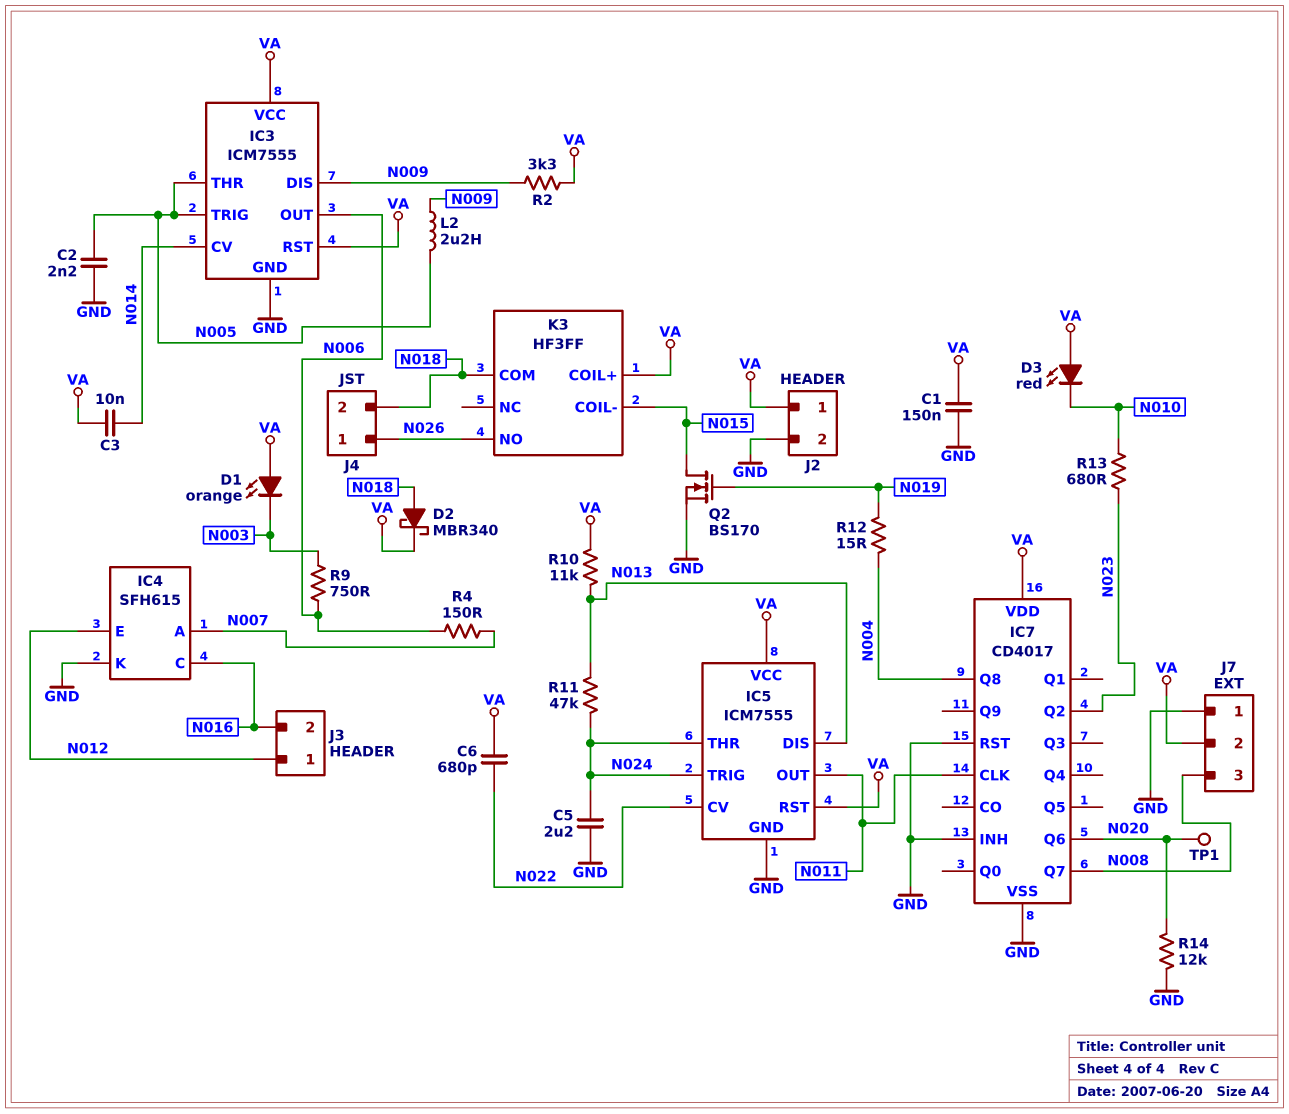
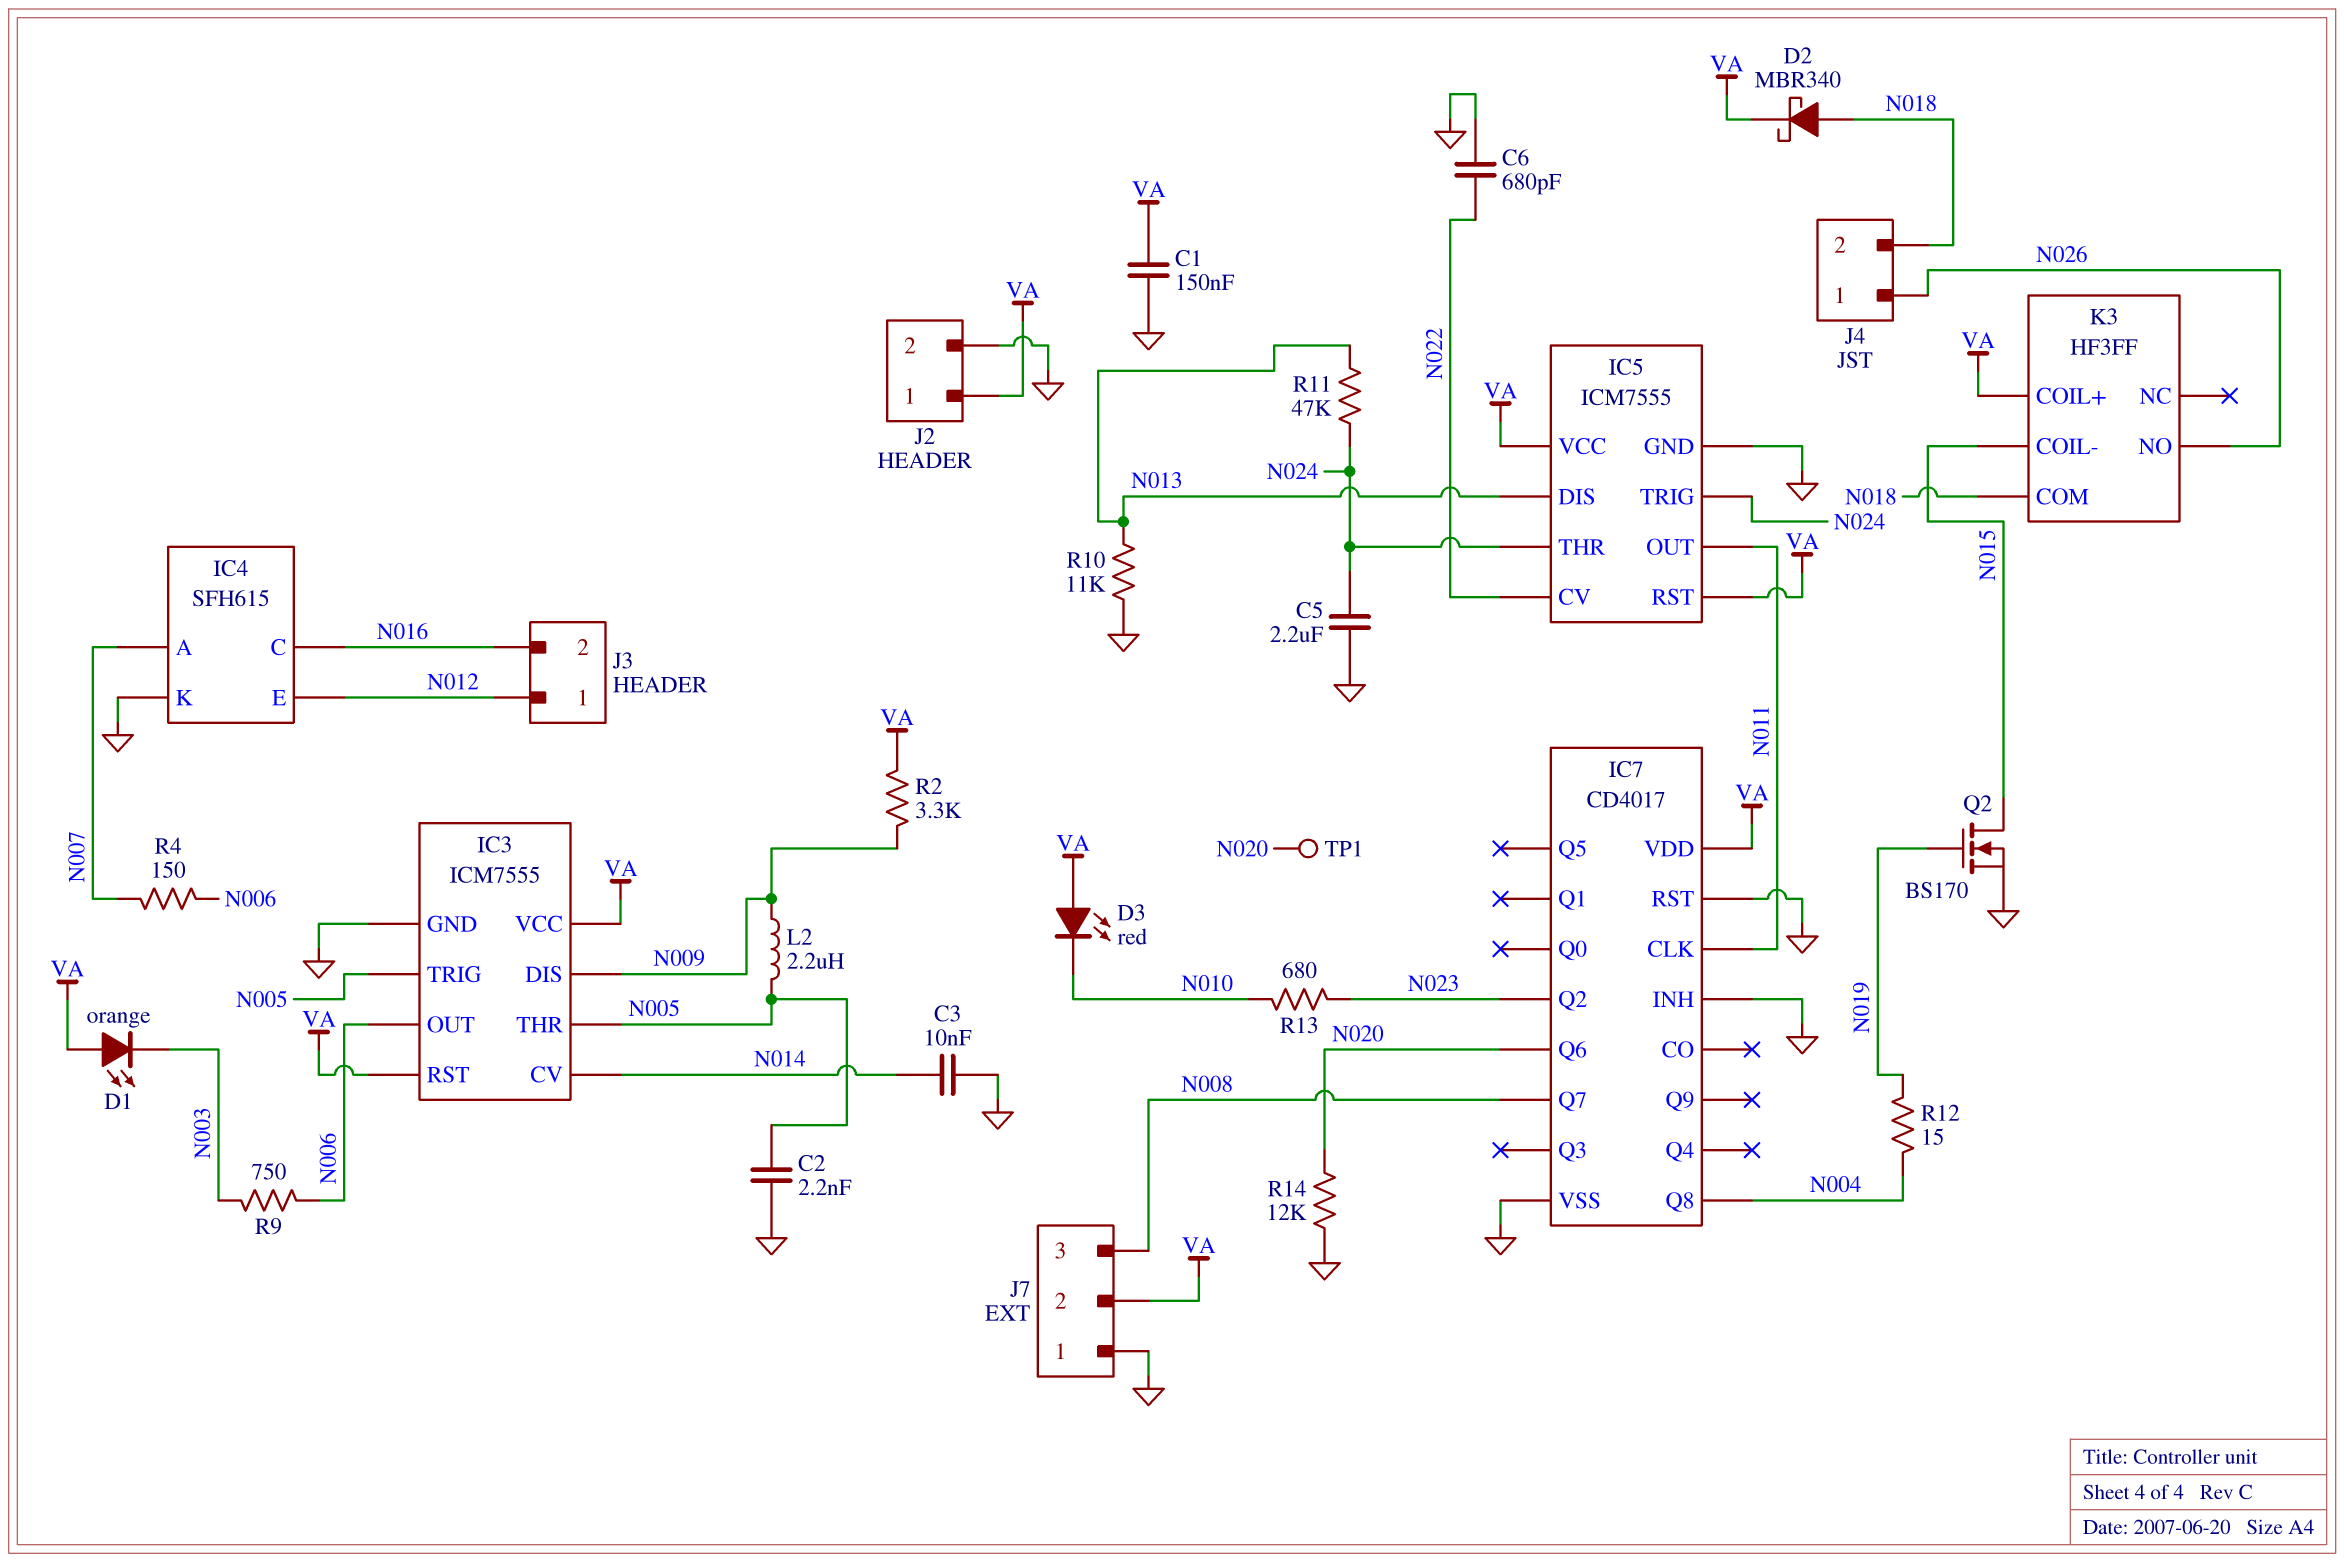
C3: 10nF (N014, VA) -> 10nF (GND, N014)
C6: 680pF (N022, VA) -> 680pF (GND, N022)
R10: 11k (N013, VA) -> 11k (GND, N013)

